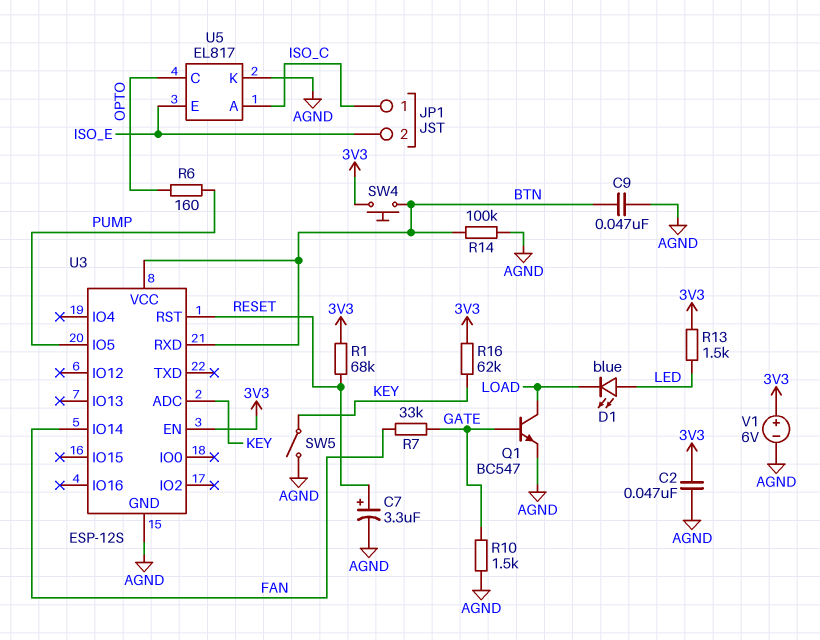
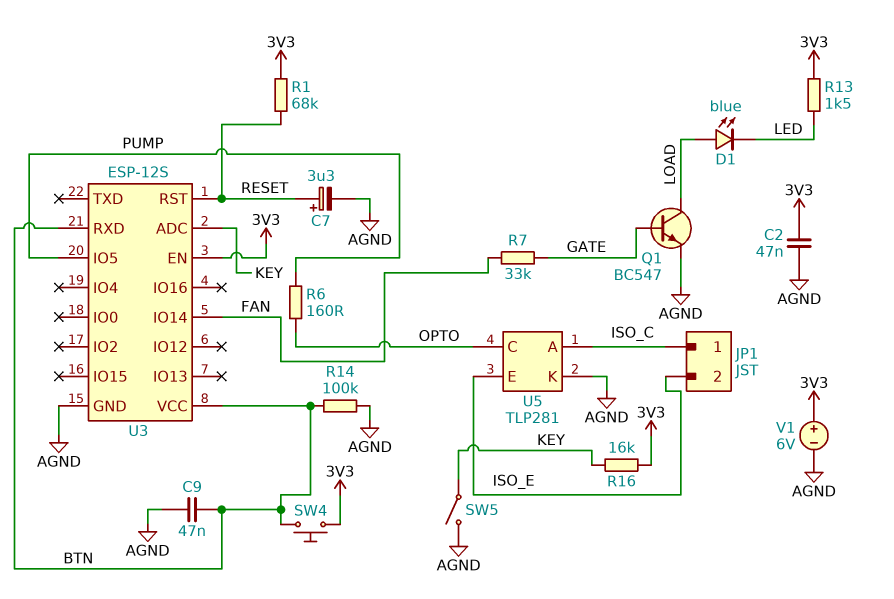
D1: LED blue (A LED, K LOAD) -> LED blue (A LOAD, K LED)
R10: 1.5k (AGND, GATE) -> none
R16: 62k (3V3, KEY) -> 16k (3V3, KEY)
U5: EL817 -> TLP281

